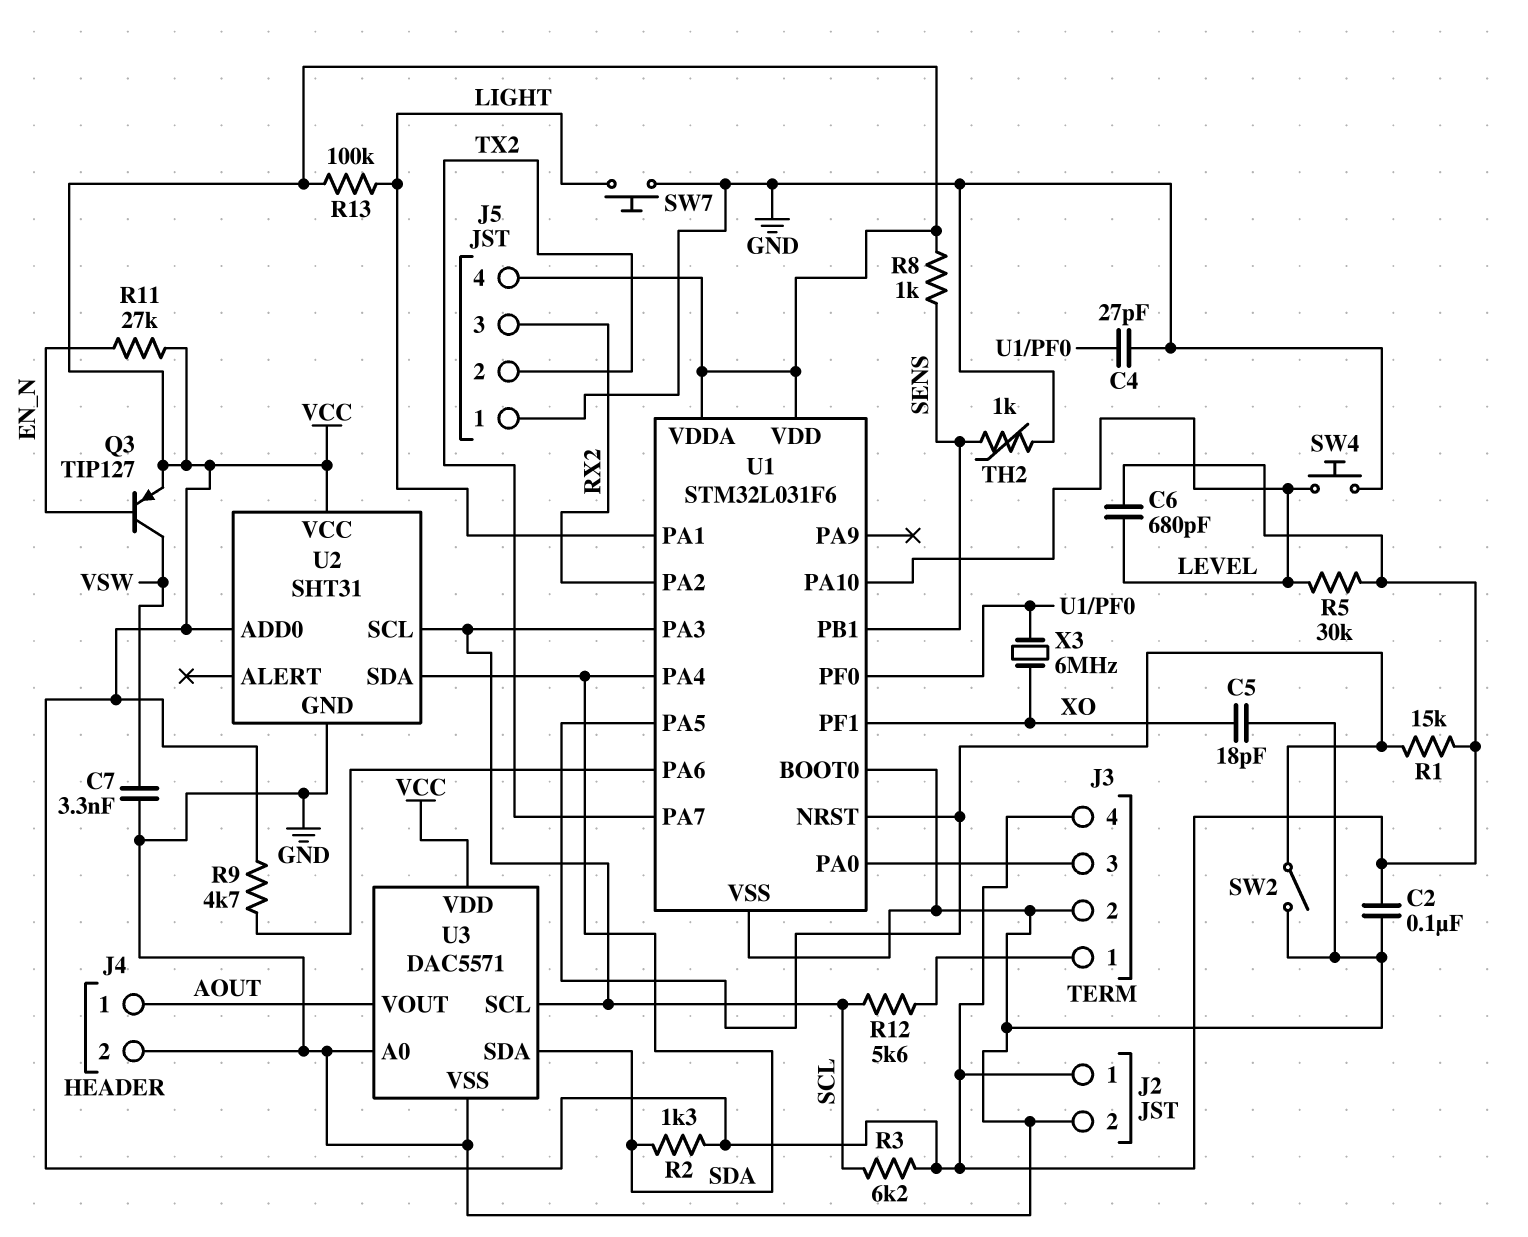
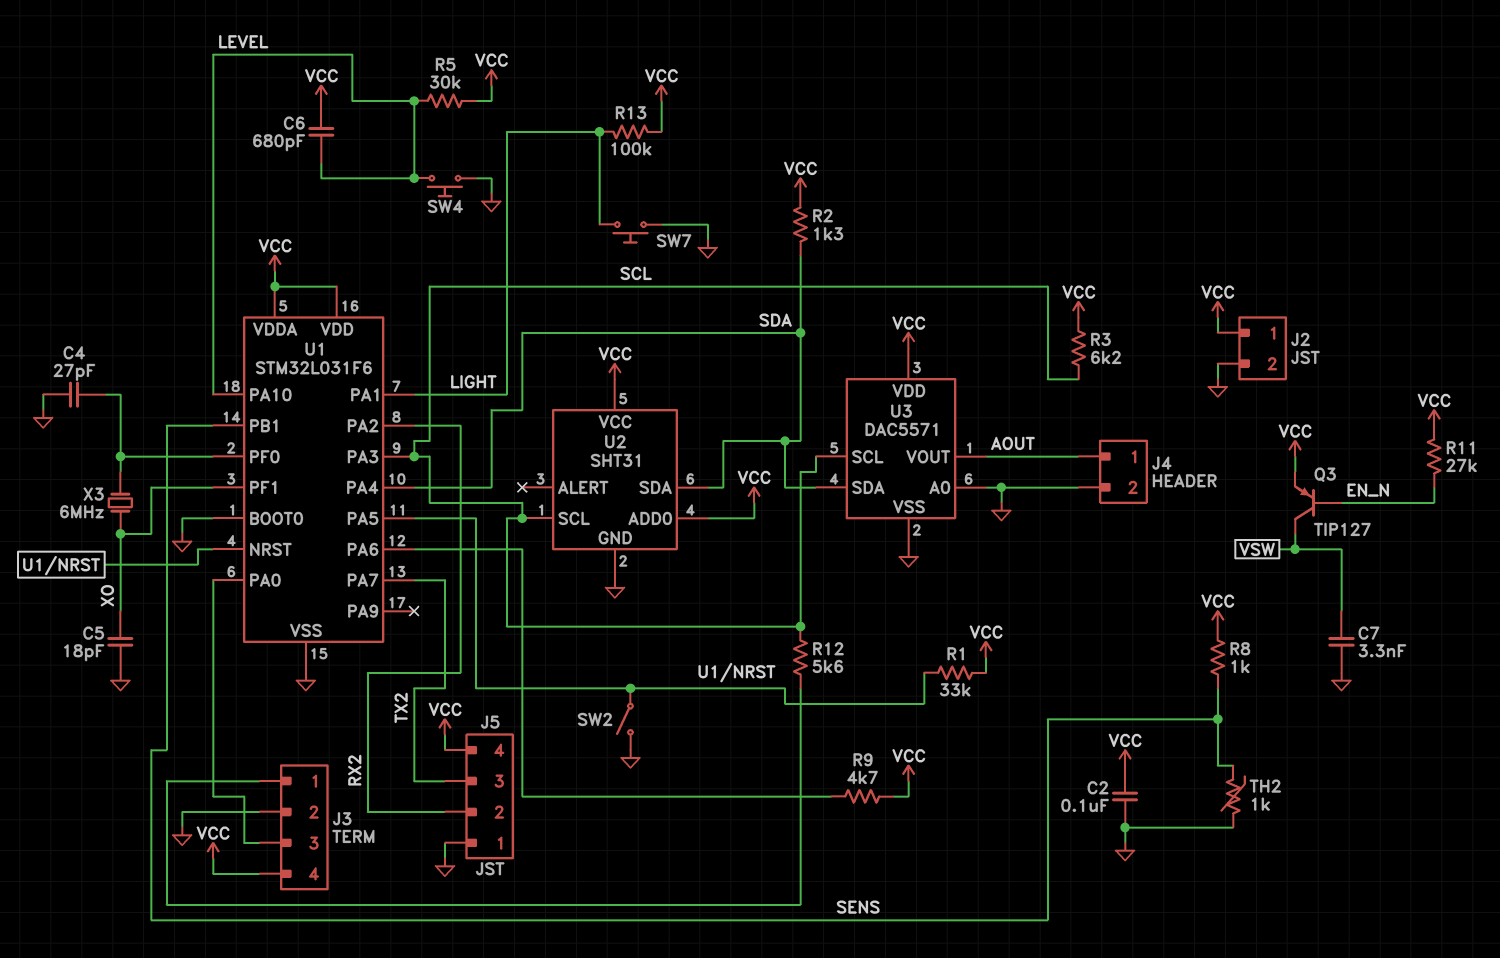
J5 pin 2: TX2 -> RX2
J5 pin 3: RX2 -> TX2
R1: 15k (U1/NRST, VCC) -> 33k (U1/NRST, VCC)

